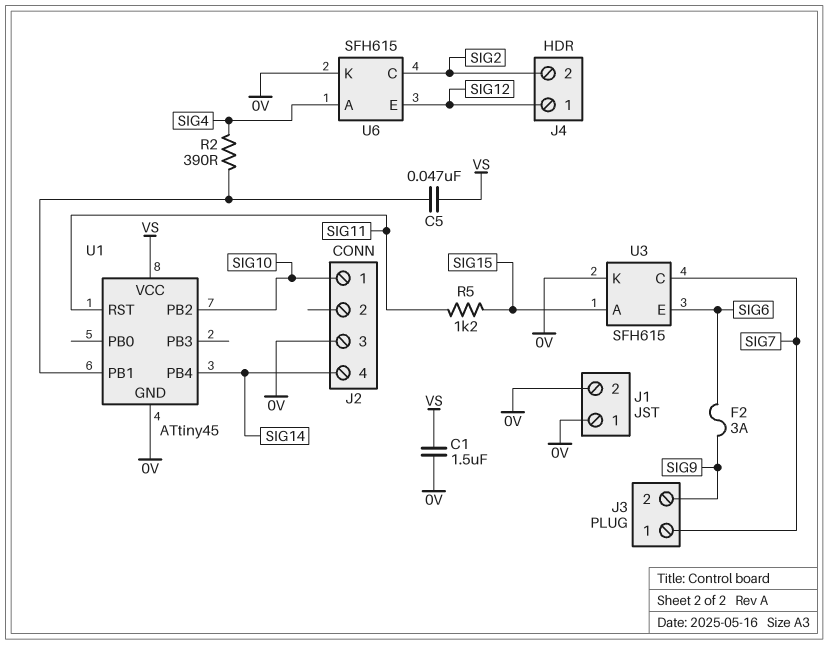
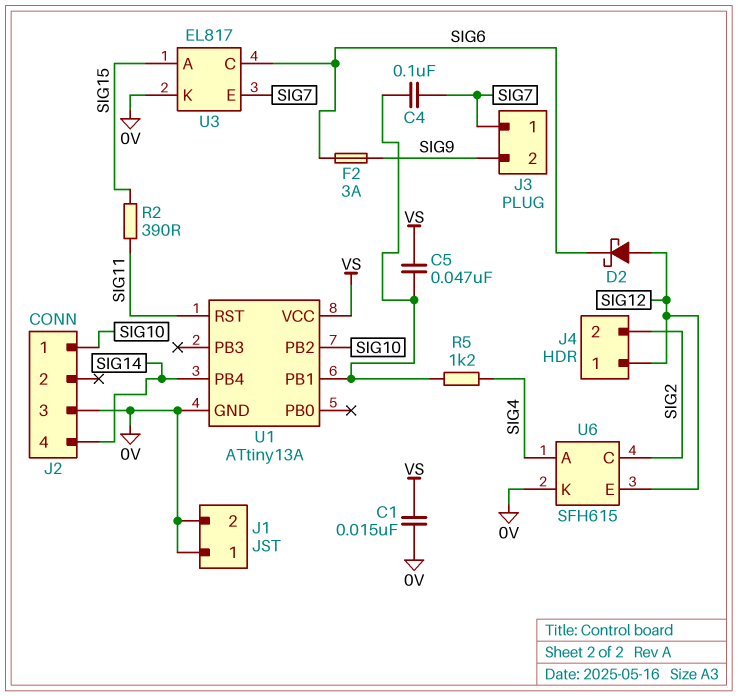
C1: 1.5uF (0V, VS) -> 15nF (0V, VS)
C4: none -> 100nF (SIG7, U1/PB1)
D2: none -> schottky (A SIG12, K SIG6)
R2: 390 (SIG4, U1/PB1) -> 390 (SIG11, SIG15)
R5: 1.2k (SIG11, SIG15) -> 1.2k (SIG4, U1/PB1)
U1: ATtiny45 -> ATtiny13A
U3: SFH615 -> EL817
U3 pin C: SIG7 -> SIG6
U3 pin E: SIG6 -> SIG7

